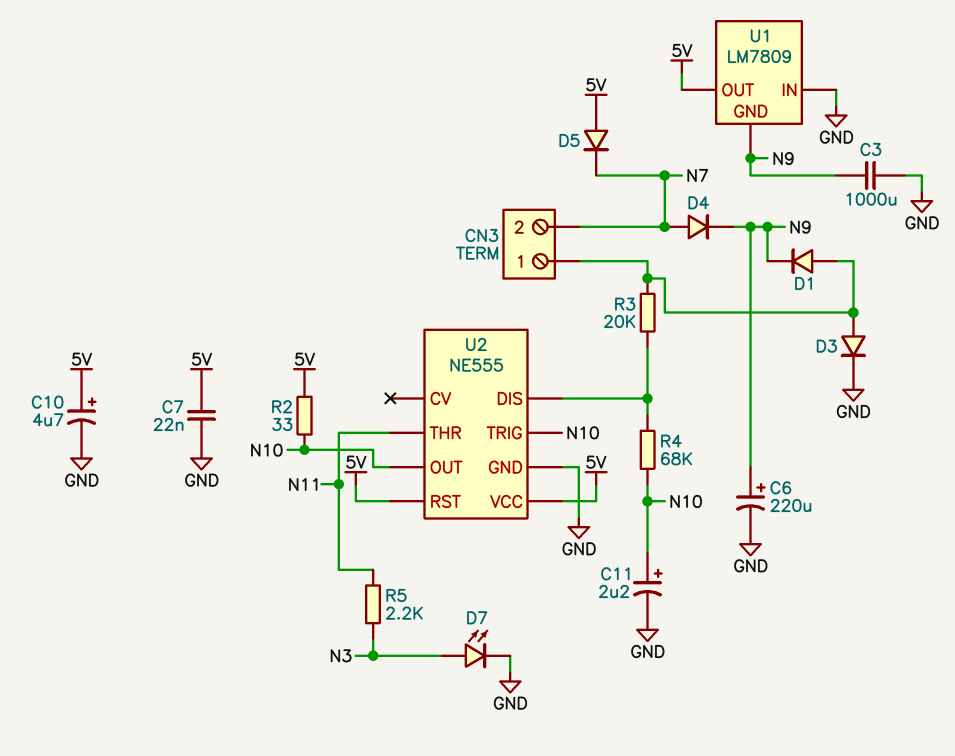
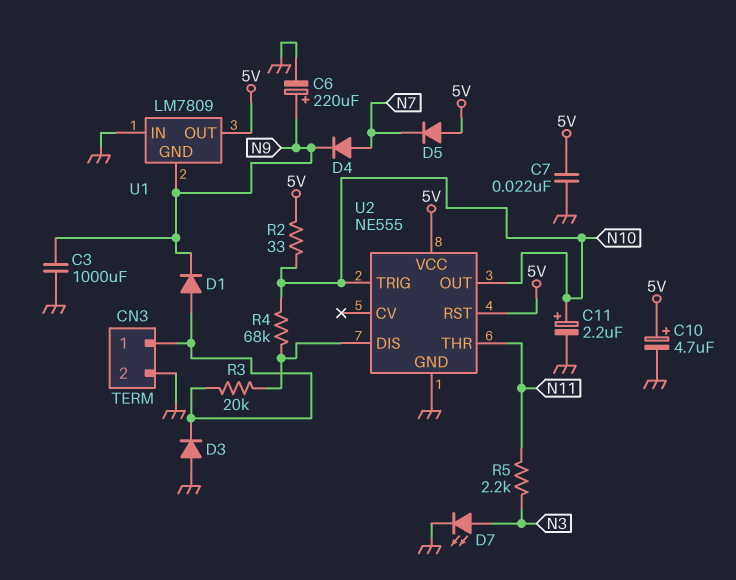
CN3 pin 2: N7 -> GND
D3: diode (A CN3/1, K GND) -> diode (A GND, K CN3/1)

